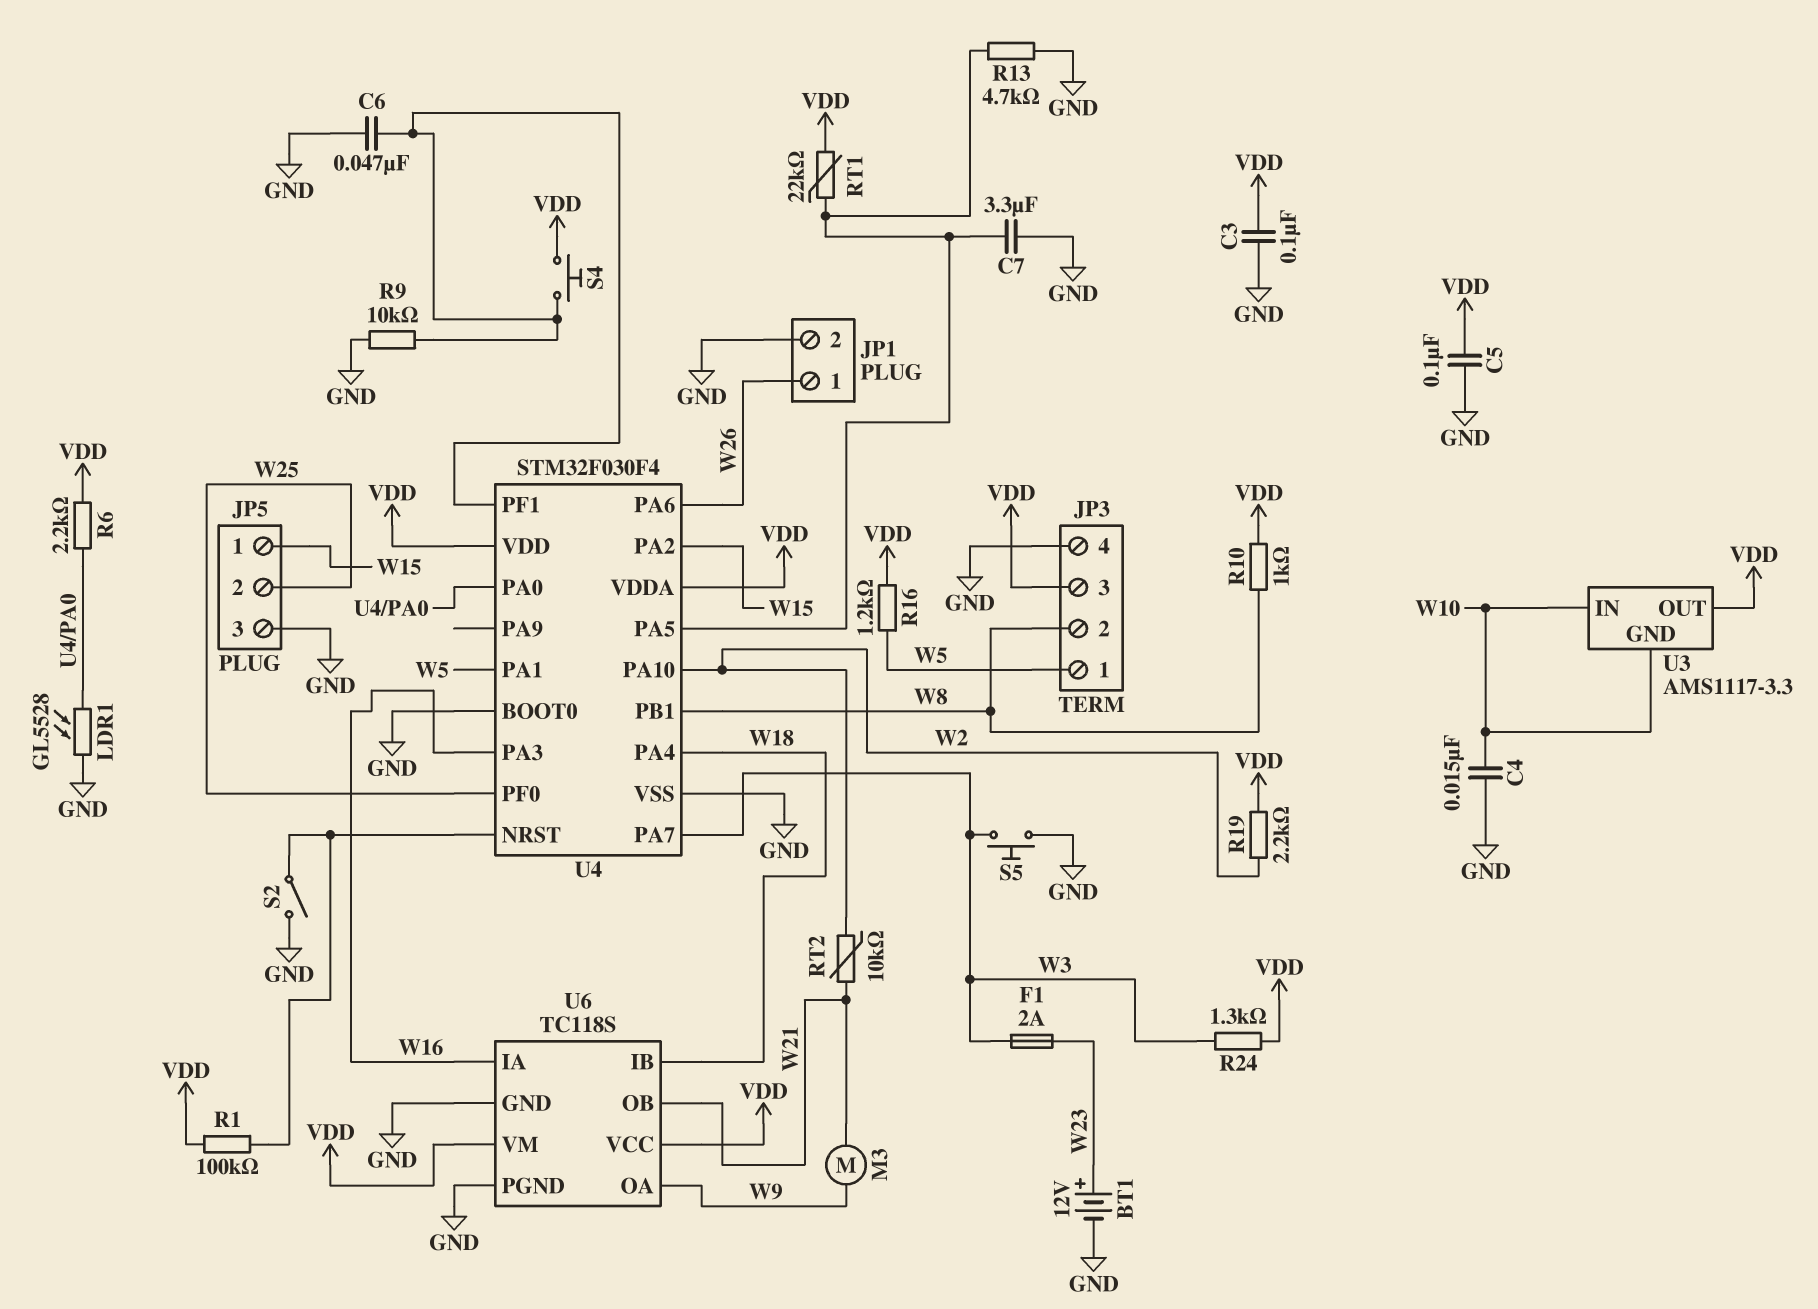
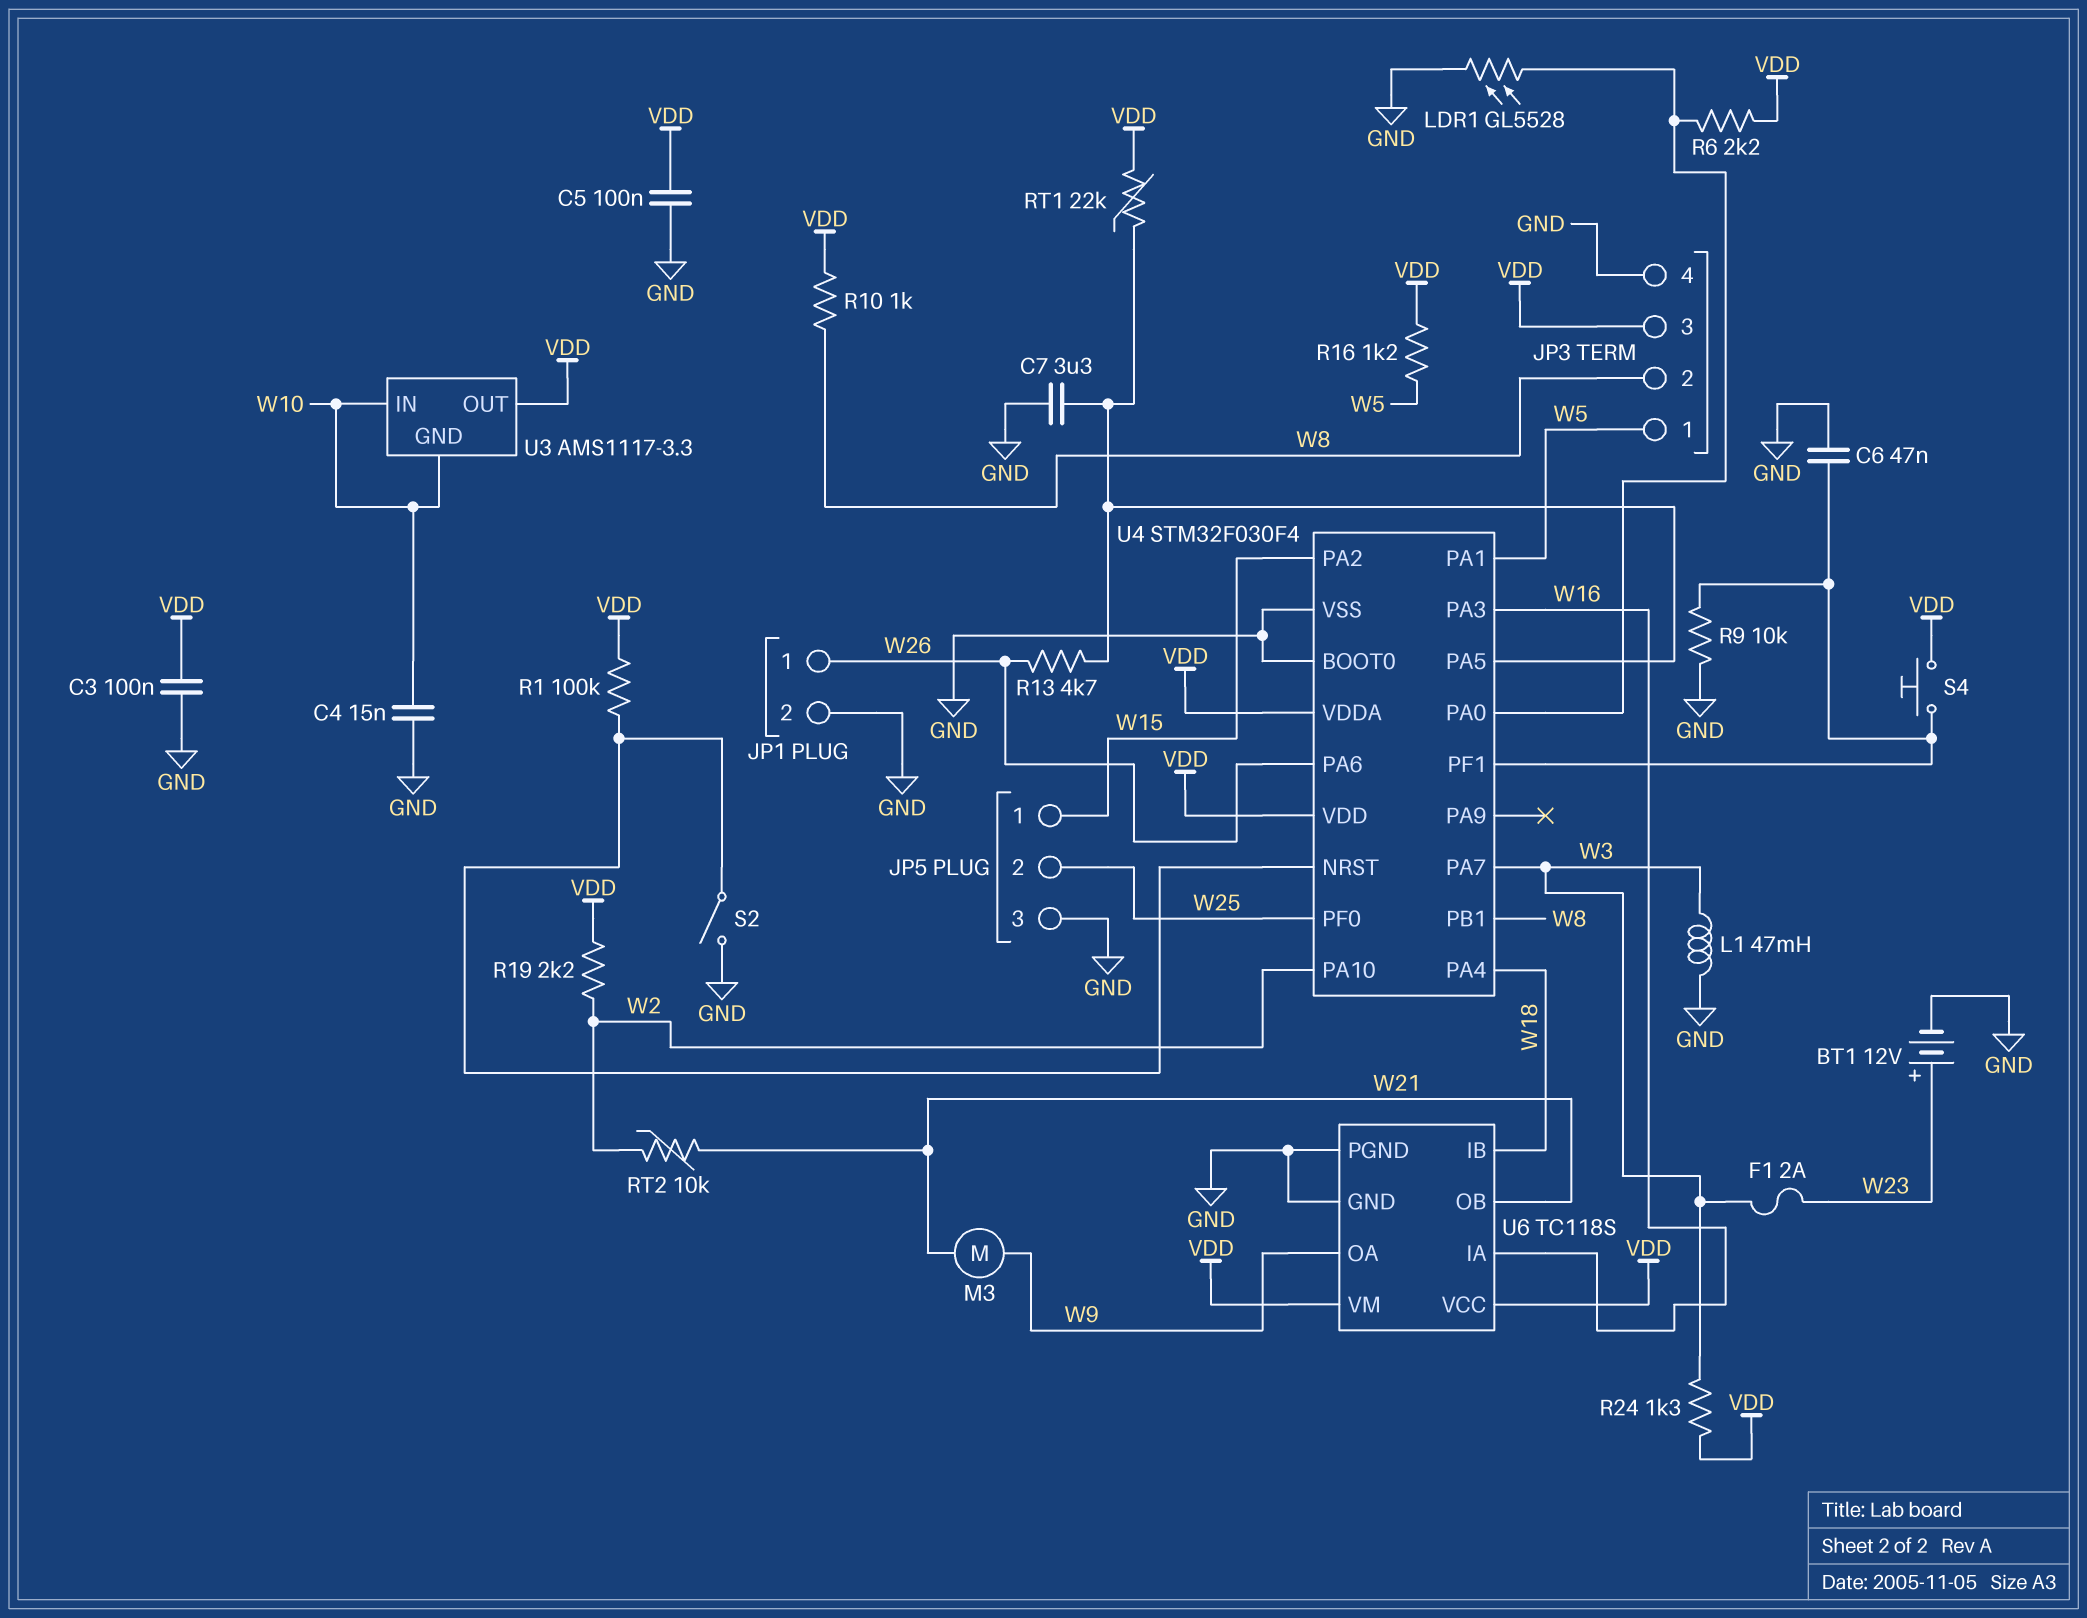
L1: none -> 47mH (GND, W3)
R13: 4.7k (GND, U4/PA5) -> 4.7k (U4/PA5, W26)
S5: button (GND, W3) -> none

